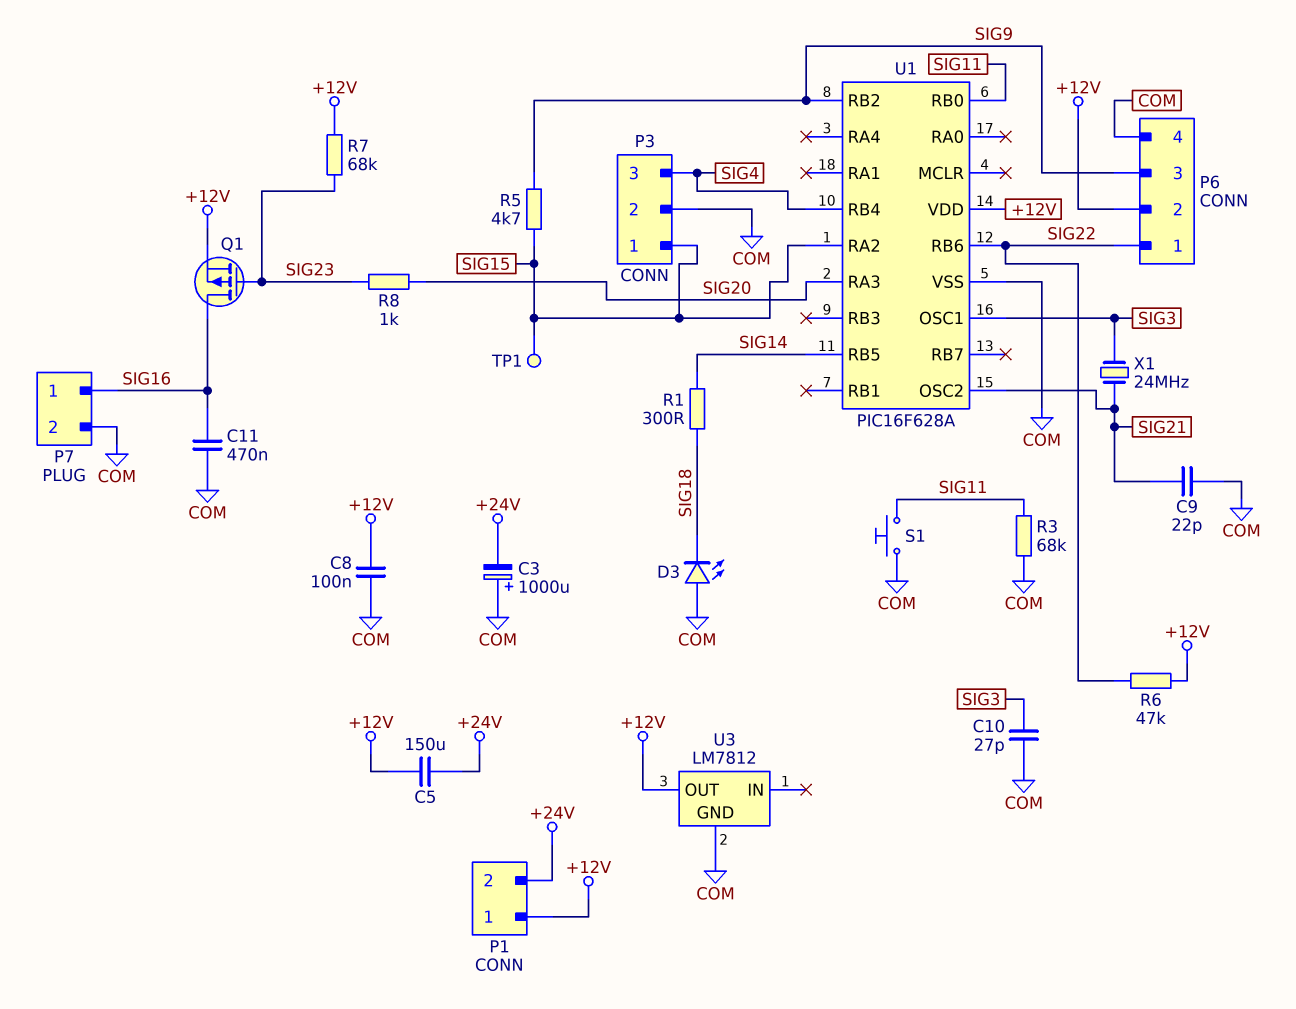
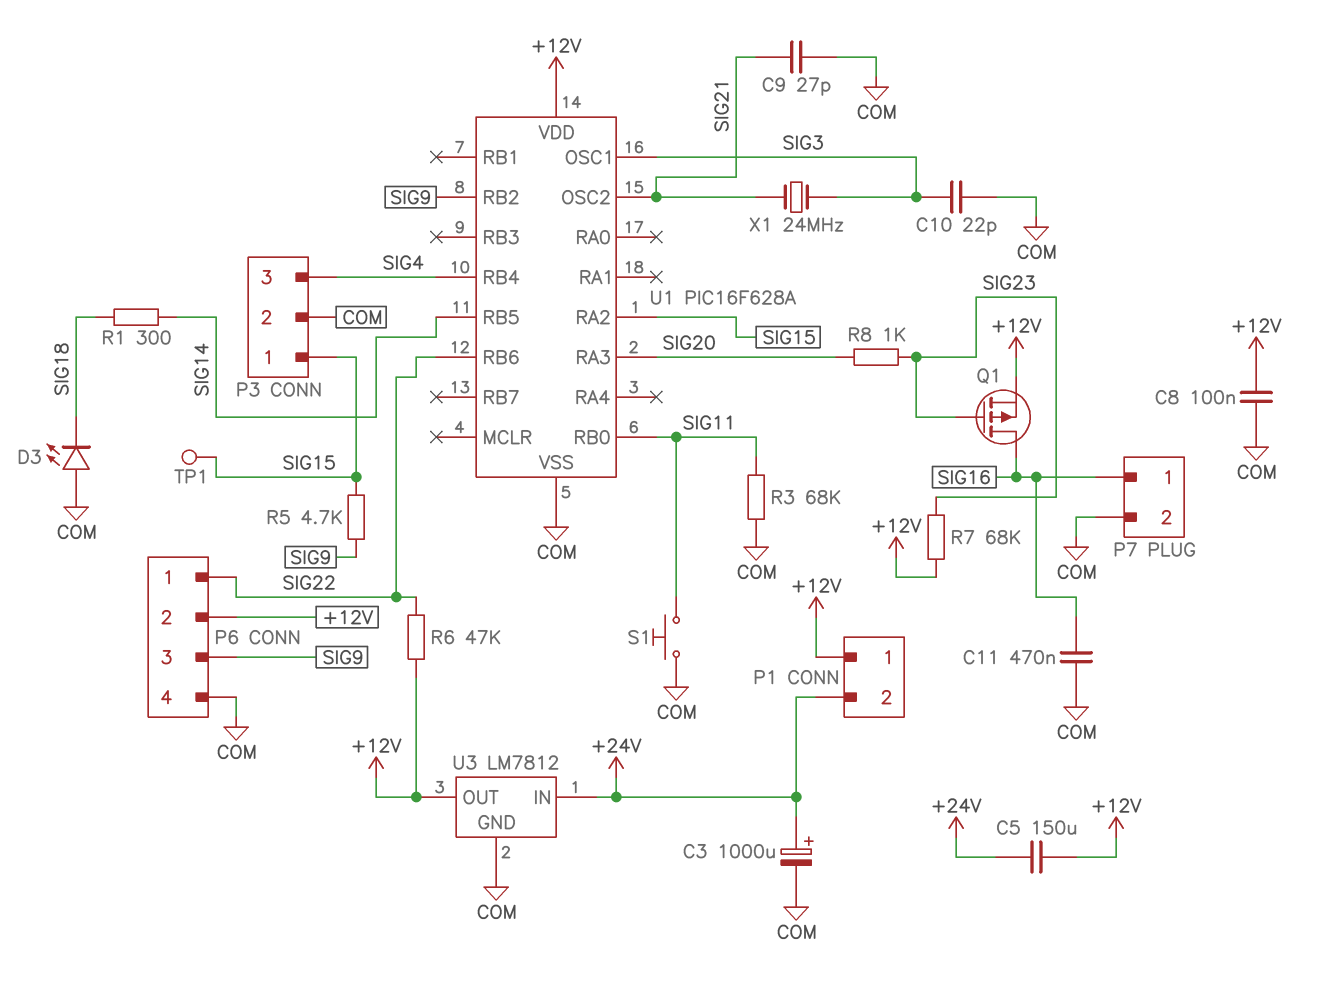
C3: 1000uF (plus COM, minus +24V) -> 1000uF (plus +24V, minus COM)
C9: 22pF (COM, SIG21) -> 27pF (COM, SIG21)
C10: 27pF (COM, SIG3) -> 22pF (COM, SIG3)
U3 pin IN: none -> +24V

